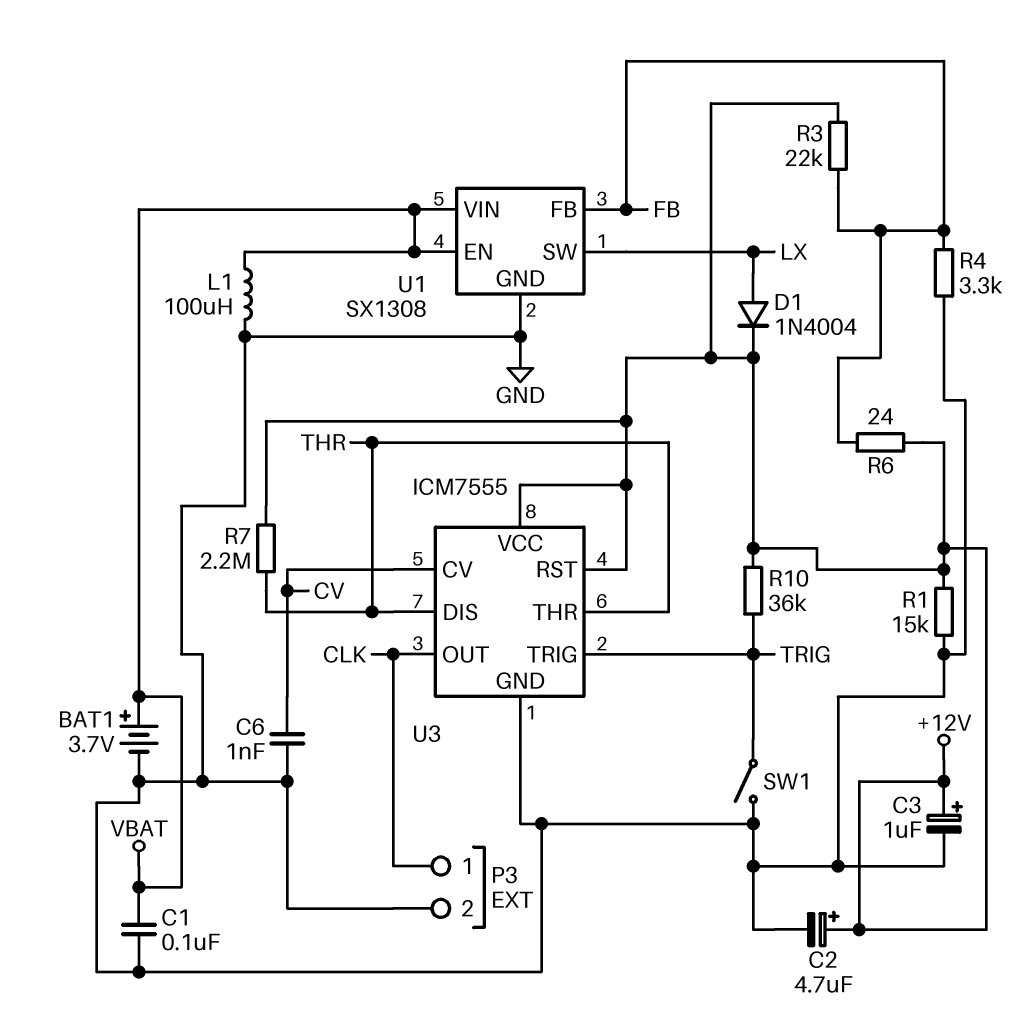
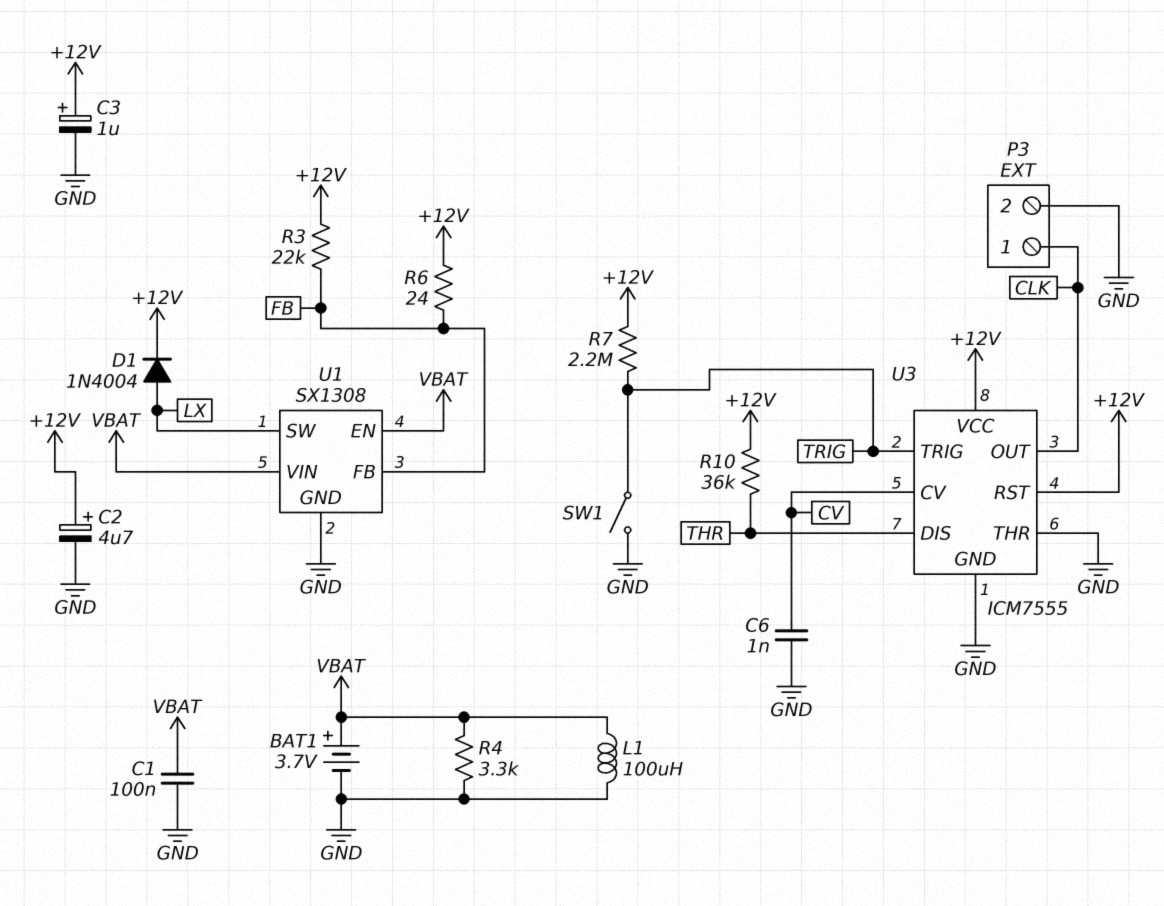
R1: 15k (+12V, GND) -> none
R4: 3.3k (FB, GND) -> 3.3k (GND, VBAT)
R7: 2.2M (+12V, THR) -> 2.2M (+12V, TRIG)
R10: 36k (+12V, TRIG) -> 36k (+12V, THR)
U3 pin THR: THR -> GND

